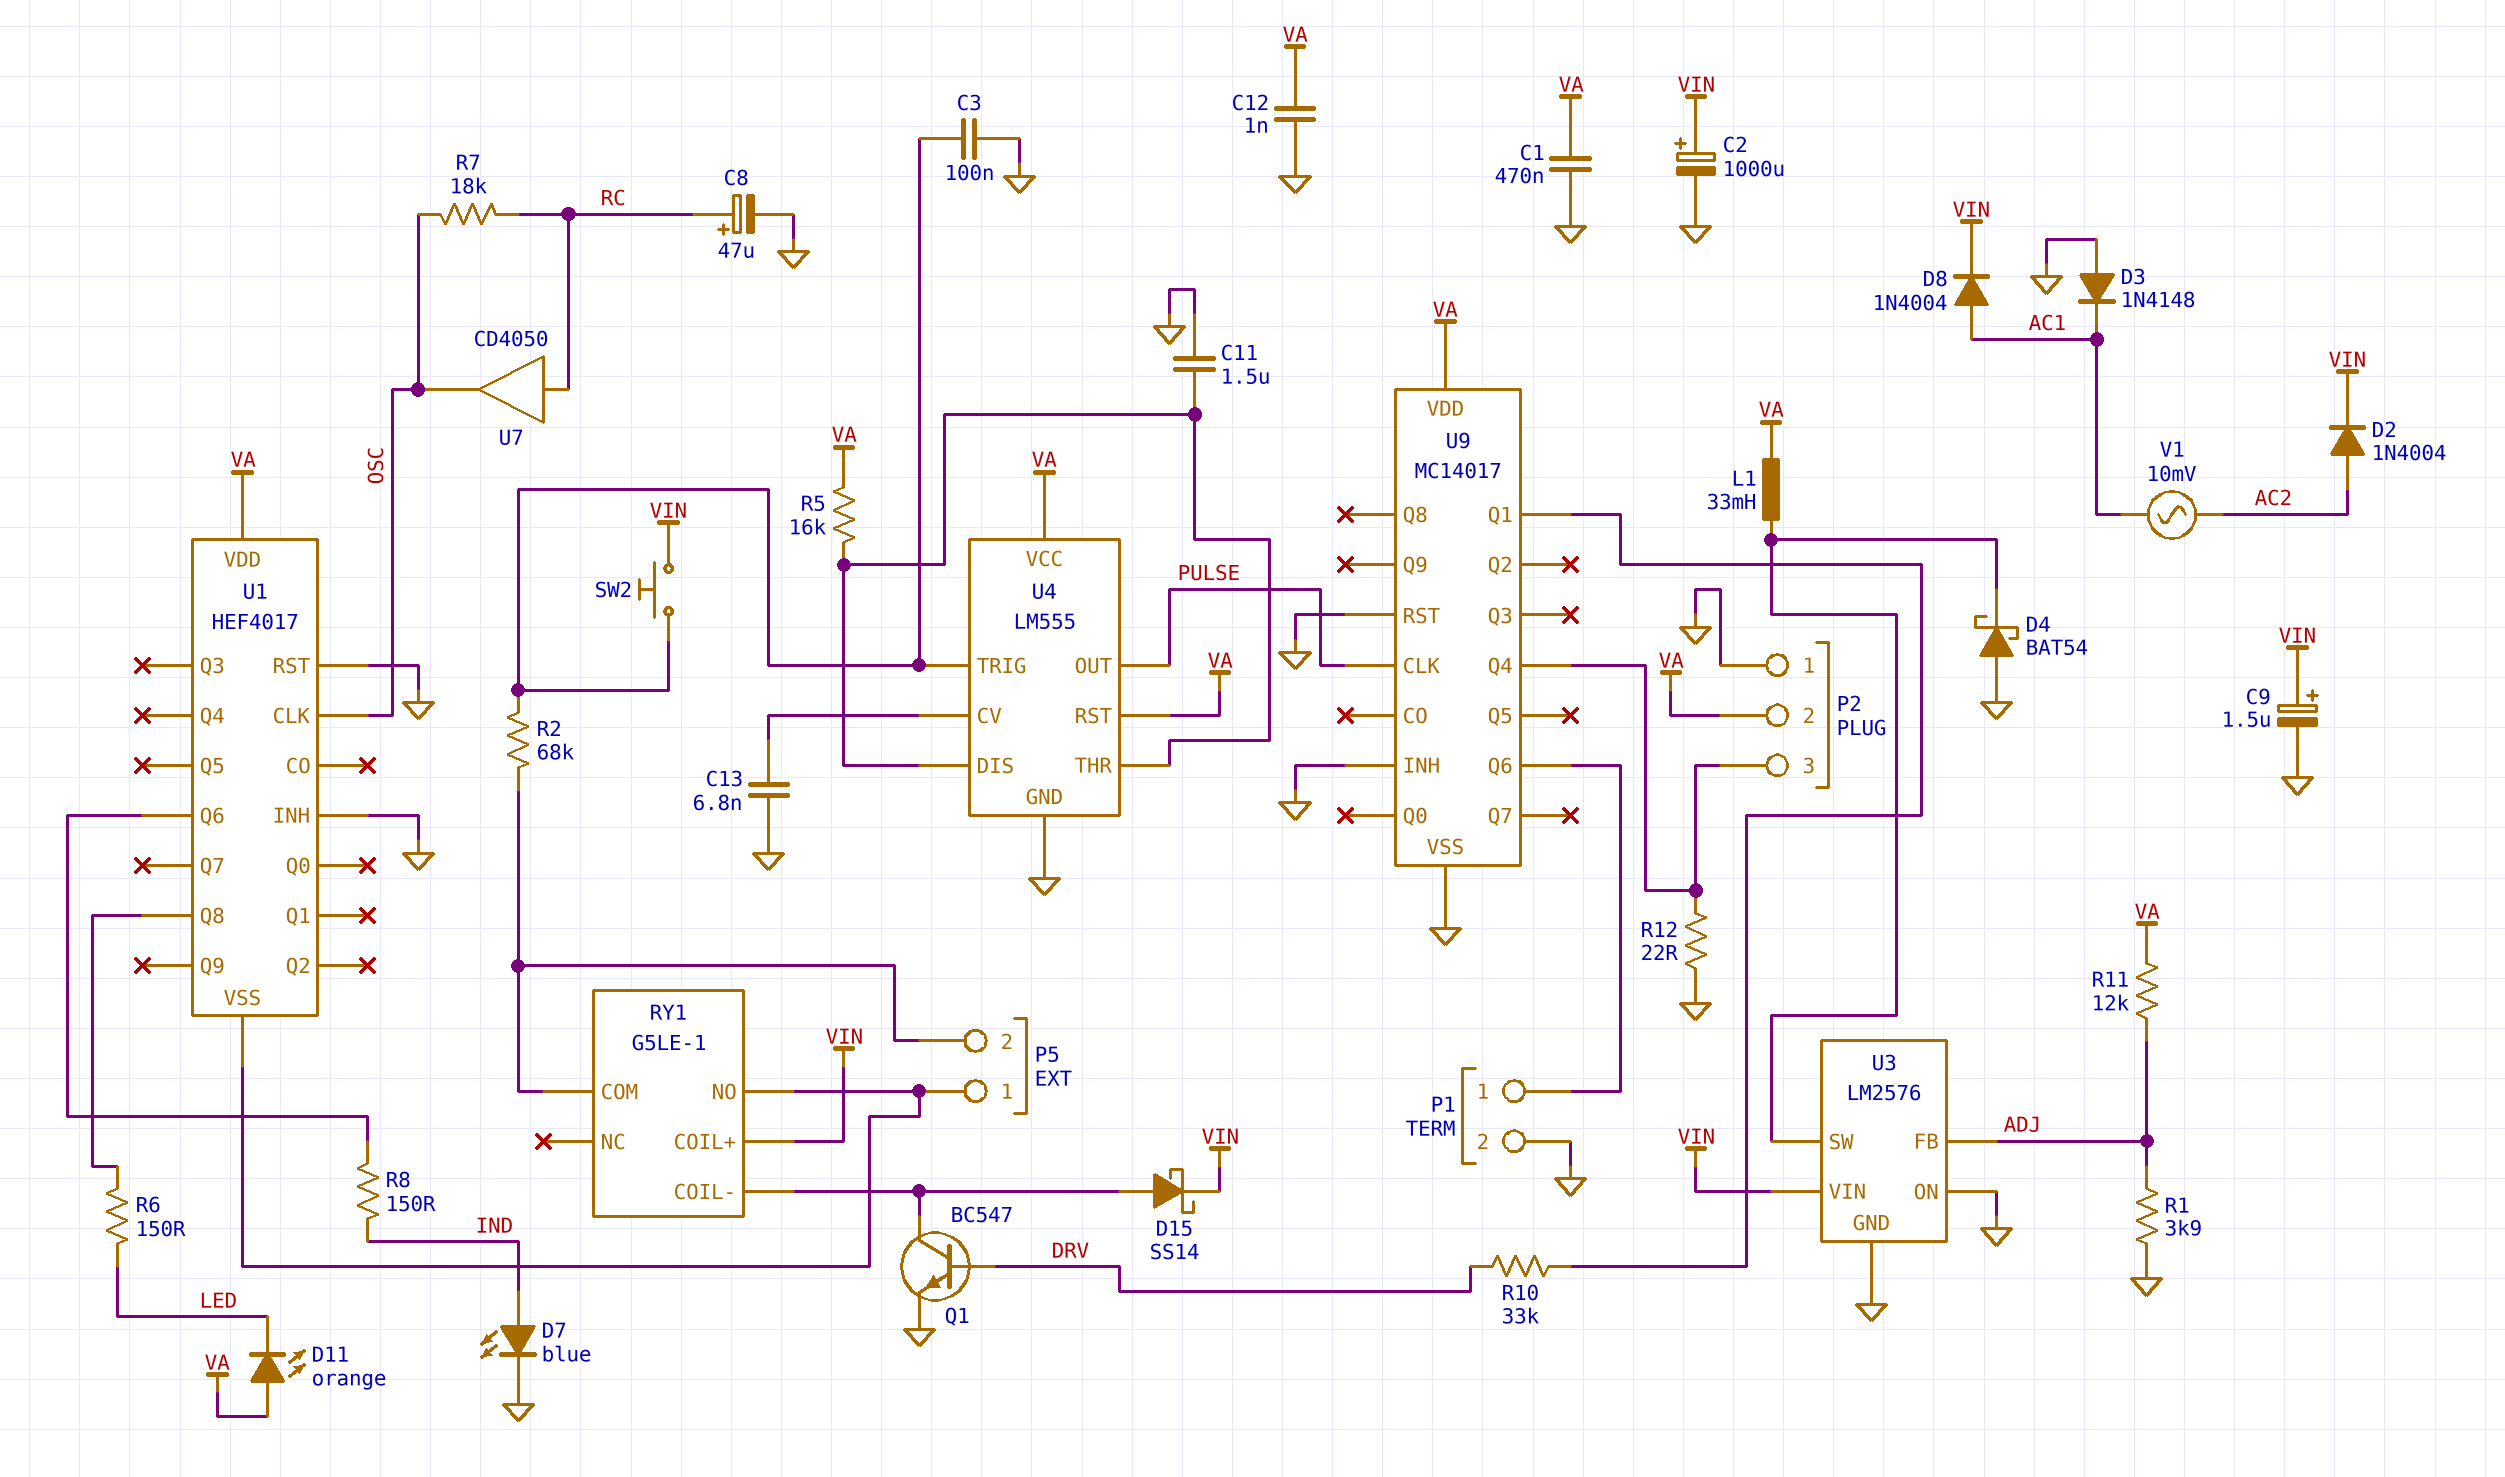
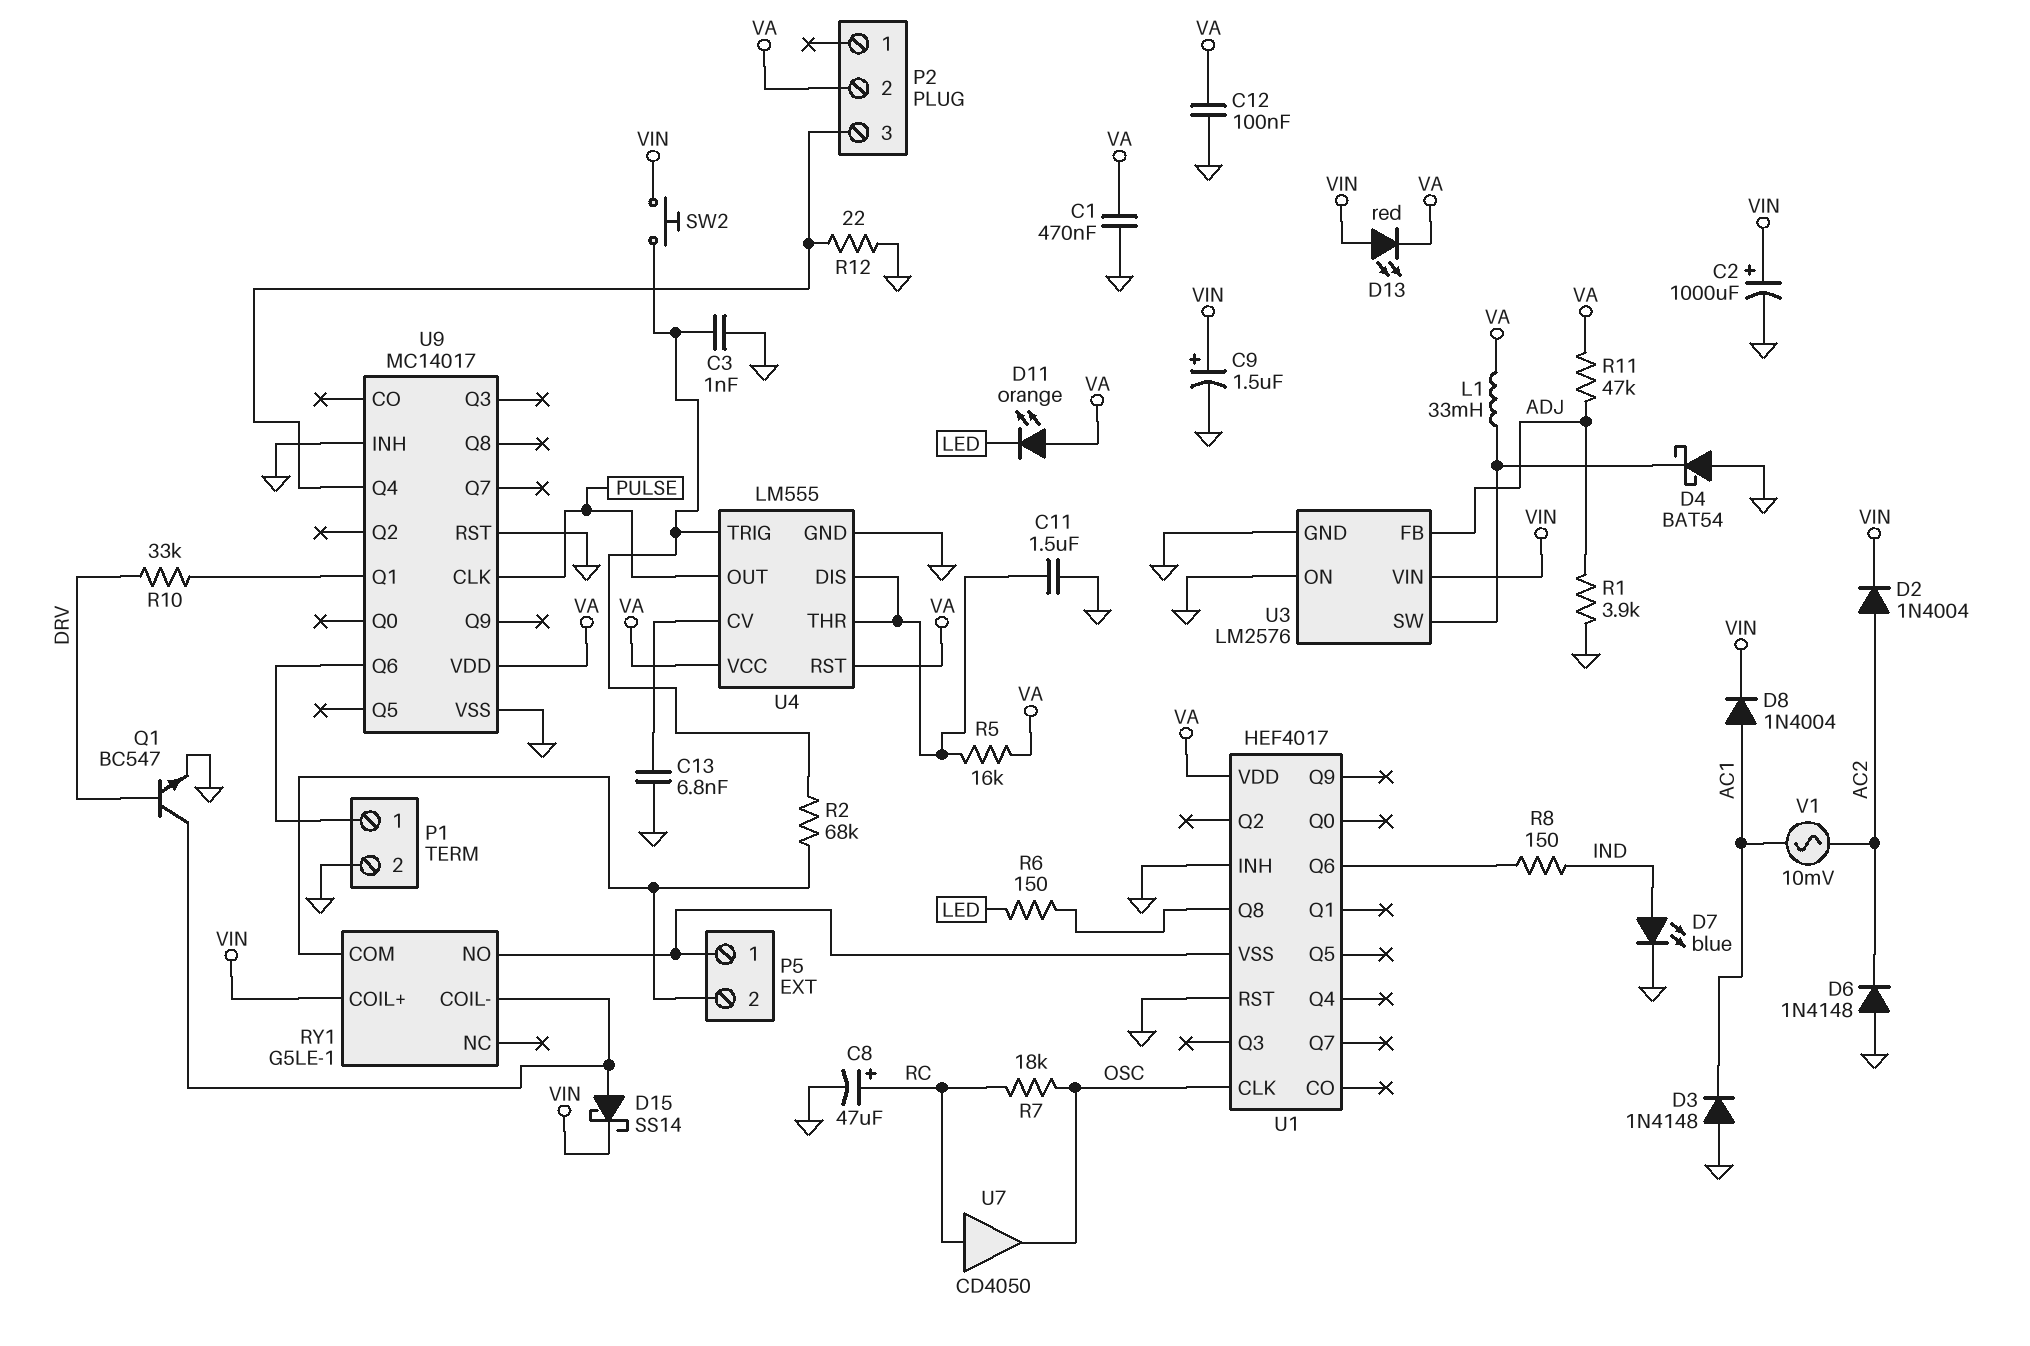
C3: 100nF (GND, U4/TRIG) -> 1nF (GND, U4/TRIG)
C12: 1nF (GND, VA) -> 100nF (GND, VA)
D6: none -> diode 1N4148 (A GND, K AC2)
D13: none -> LED red (A VIN, K VA)
P2 pin 1: GND -> none
R11: 12k (ADJ, VA) -> 47k (ADJ, VA)

